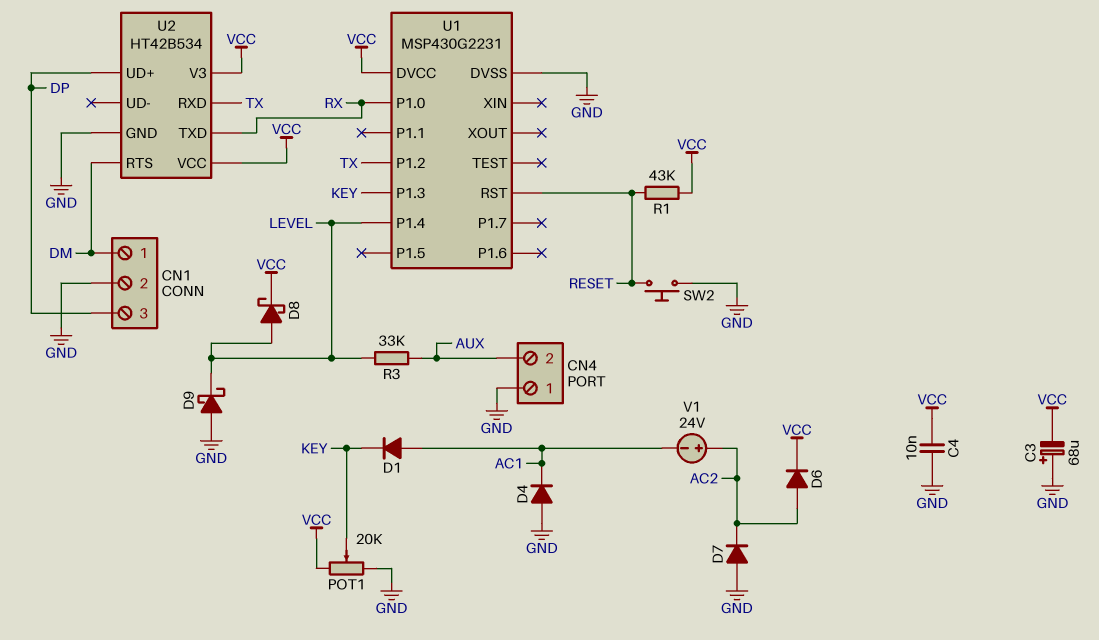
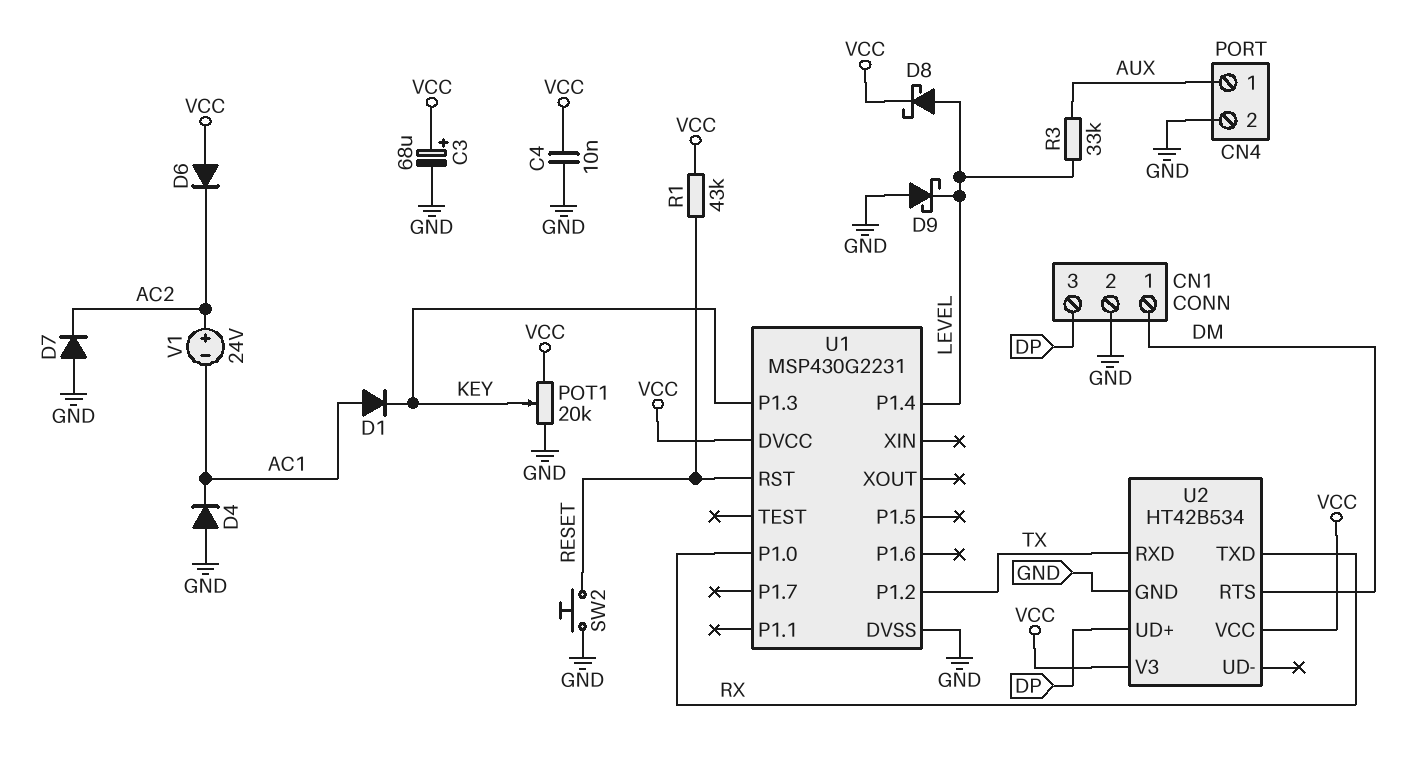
C3: 68uF (plus GND, minus VCC) -> 68uF (plus VCC, minus GND)
CN4 pin 1: GND -> AUX
CN4 pin 2: AUX -> GND
D6: diode (A AC2, K VCC) -> diode (A VCC, K AC2)

